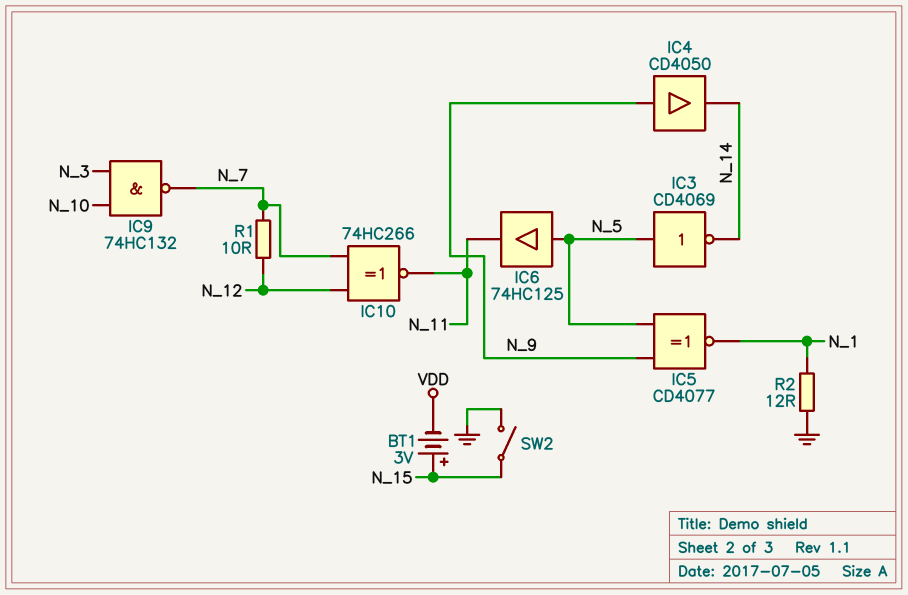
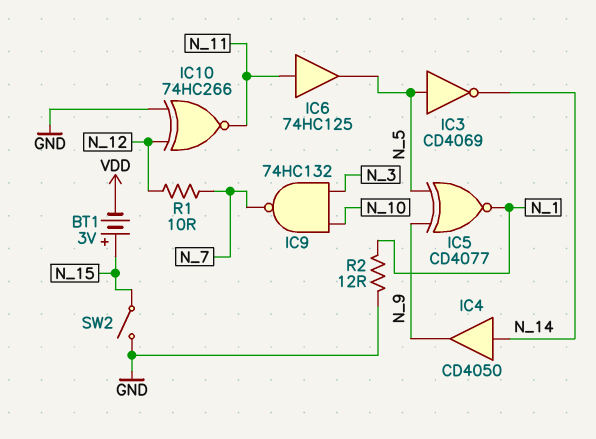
IC4: buffer CD4050 (in N_9, out N_14) -> buffer CD4050 (in N_14, out N_9)
IC6: buffer 74HC125 (in N_5, out N_11) -> buffer 74HC125 (in N_11, out N_5)
IC10: XNOR 74HC266 (in N_7, in N_12, out N_11) -> XNOR 74HC266 (in GND, in N_12, out N_11)

